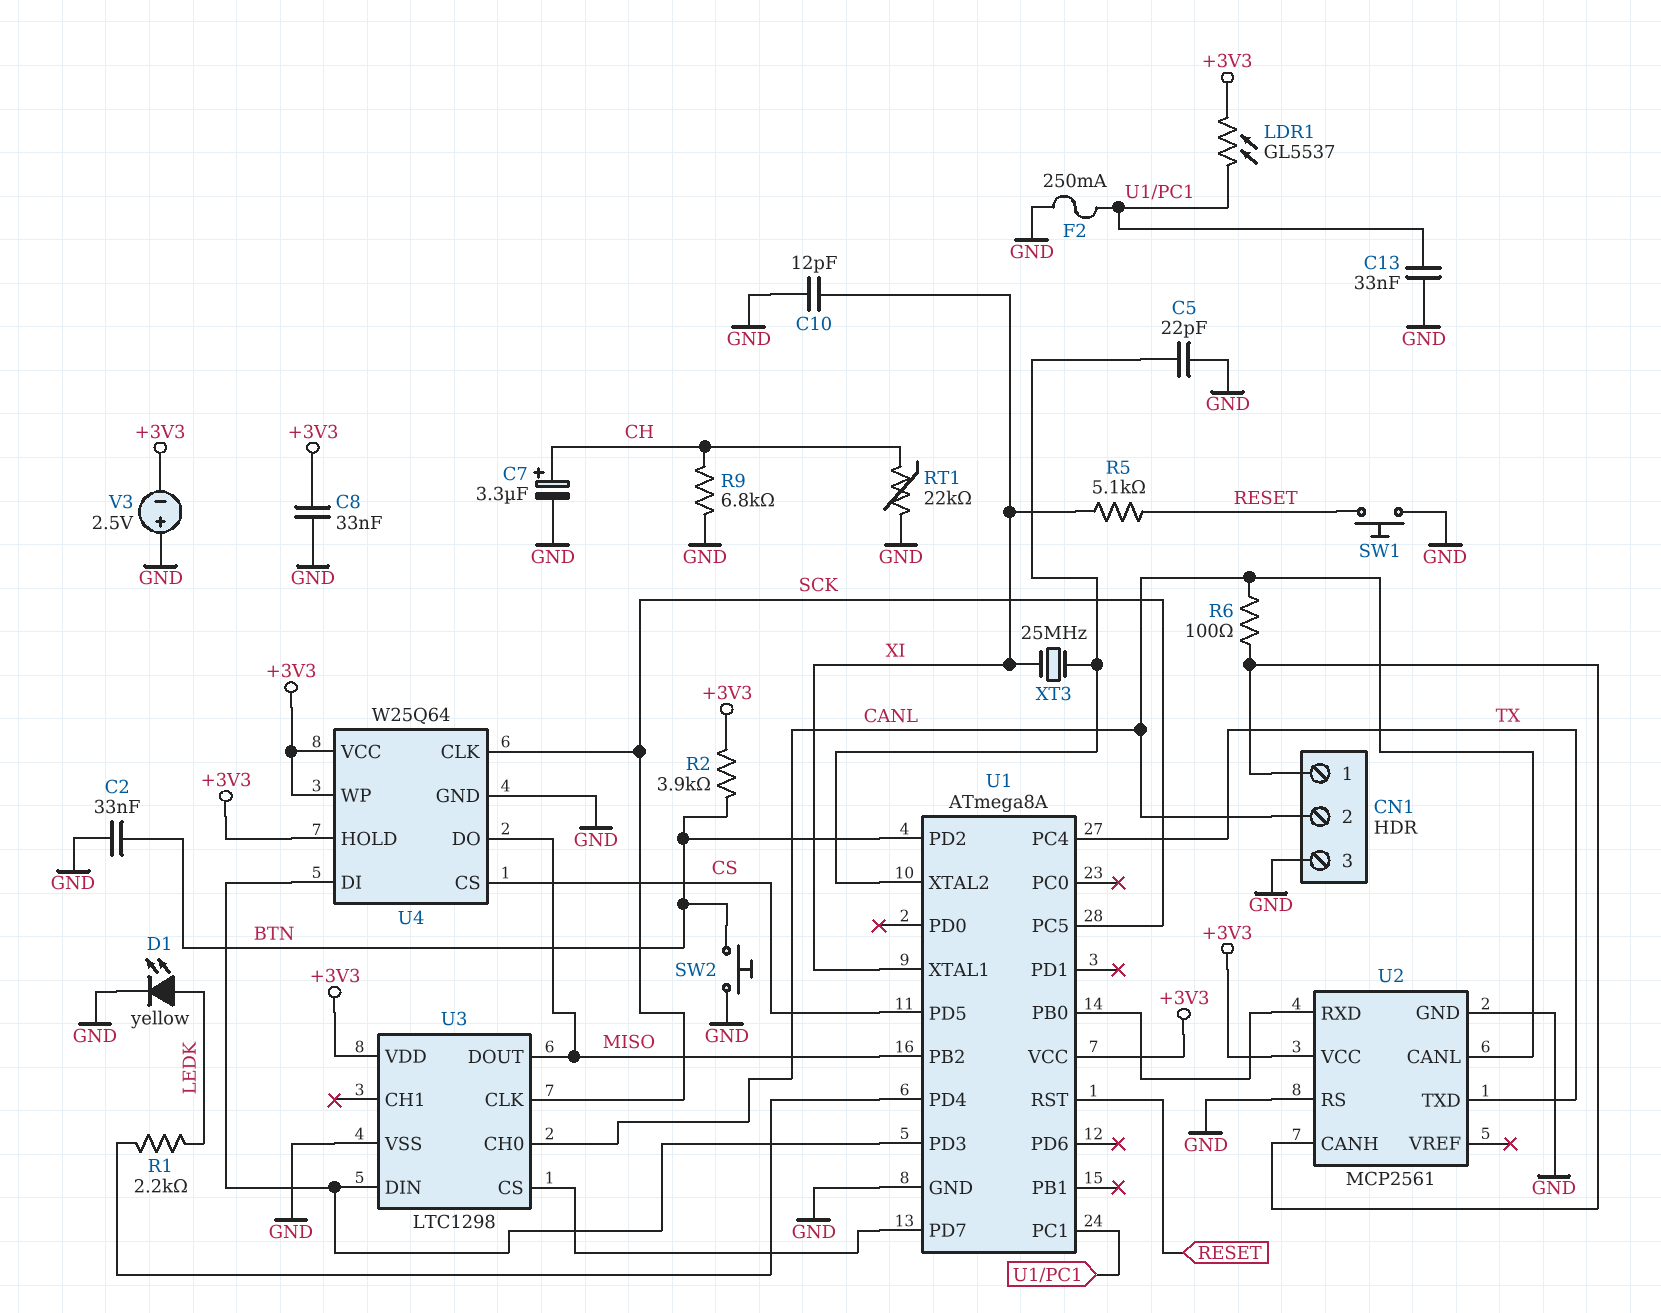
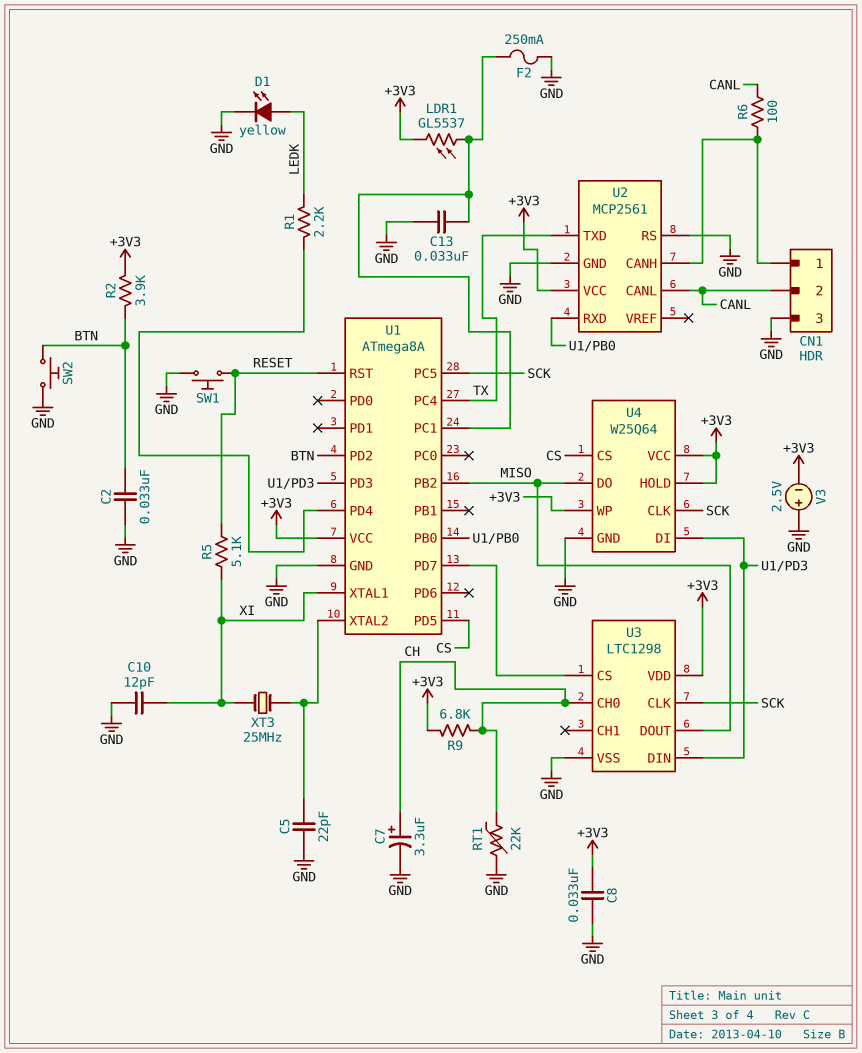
R9: 6.8k (CH, GND) -> 6.8k (+3V3, CH)
U3 pin CH0: CANL -> CH

